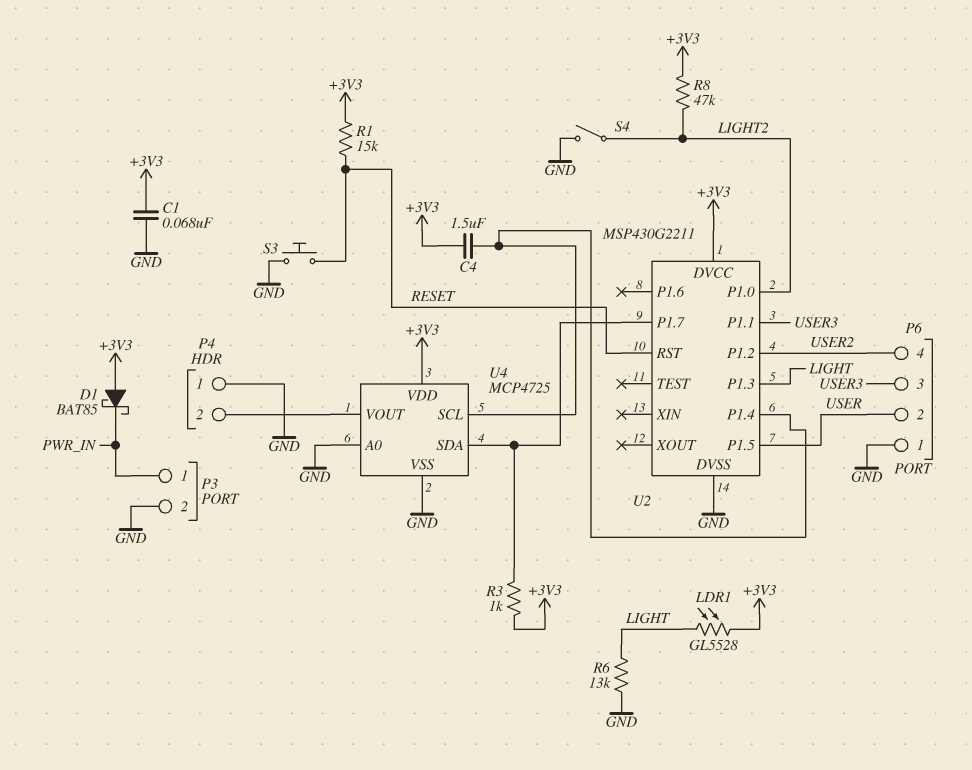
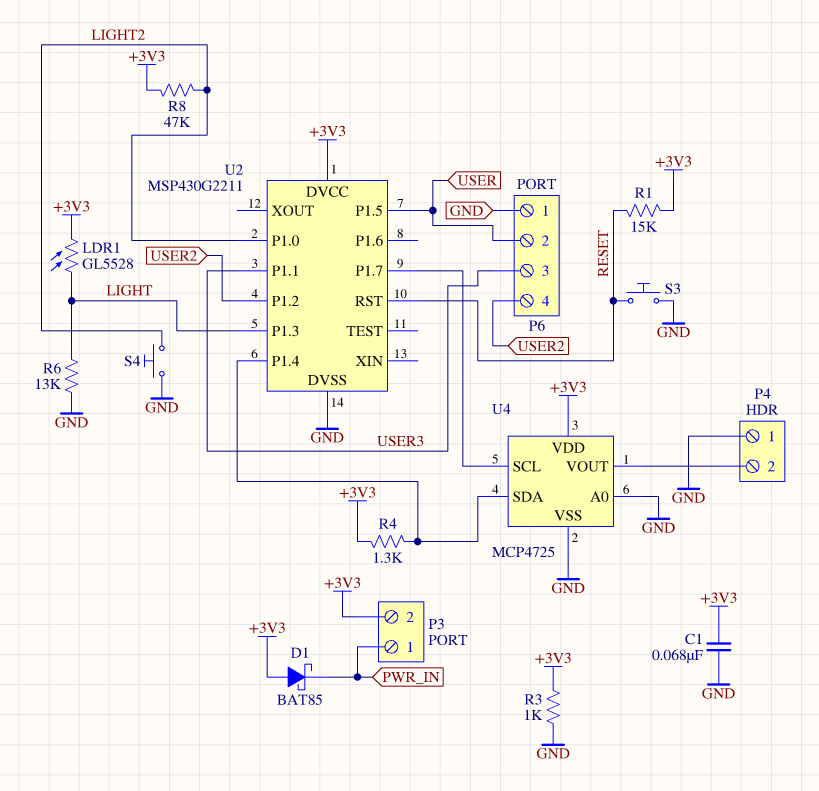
C4: 1.5uF (+3V3, U2/P1.4) -> none
P3 pin 2: GND -> +3V3
R3: 1k (+3V3, U2/P1.7) -> 1k (+3V3, GND)
R4: none -> 1.3k (+3V3, U2/P1.4)
S4: switch (GND, LIGHT2) -> button (GND, LIGHT2)
U4 pin SCL: U2/P1.4 -> U2/P1.7
U4 pin SDA: U2/P1.7 -> U2/P1.4

